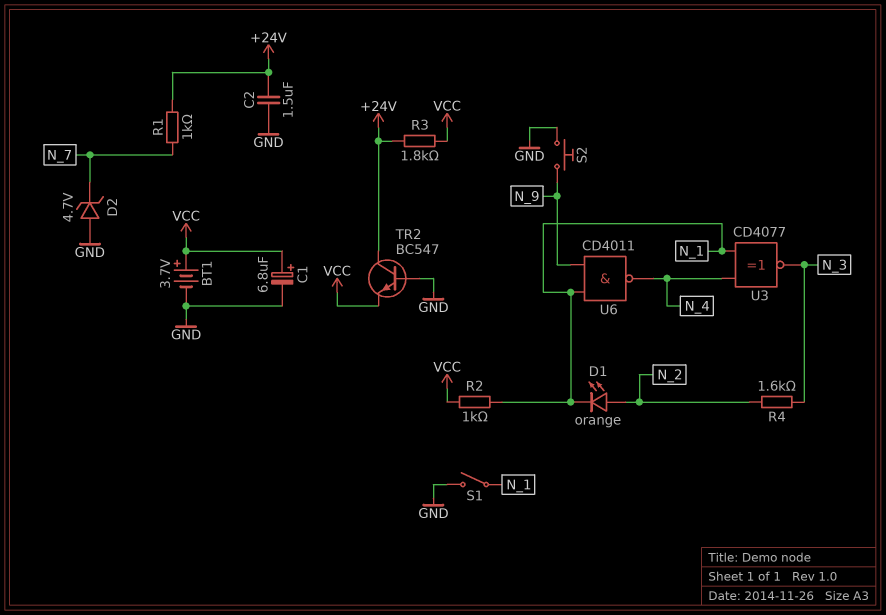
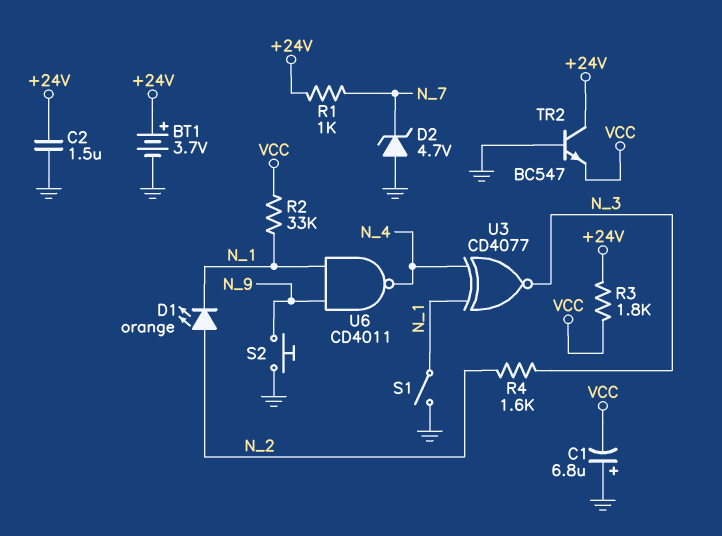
BT1: 3.7V (plus VCC, minus GND) -> 3.7V (plus +24V, minus GND)
C1: 6.8uF (plus VCC, minus GND) -> 6.8uF (plus GND, minus VCC)
R2: 1k (N_1, VCC) -> 33k (N_1, VCC)

